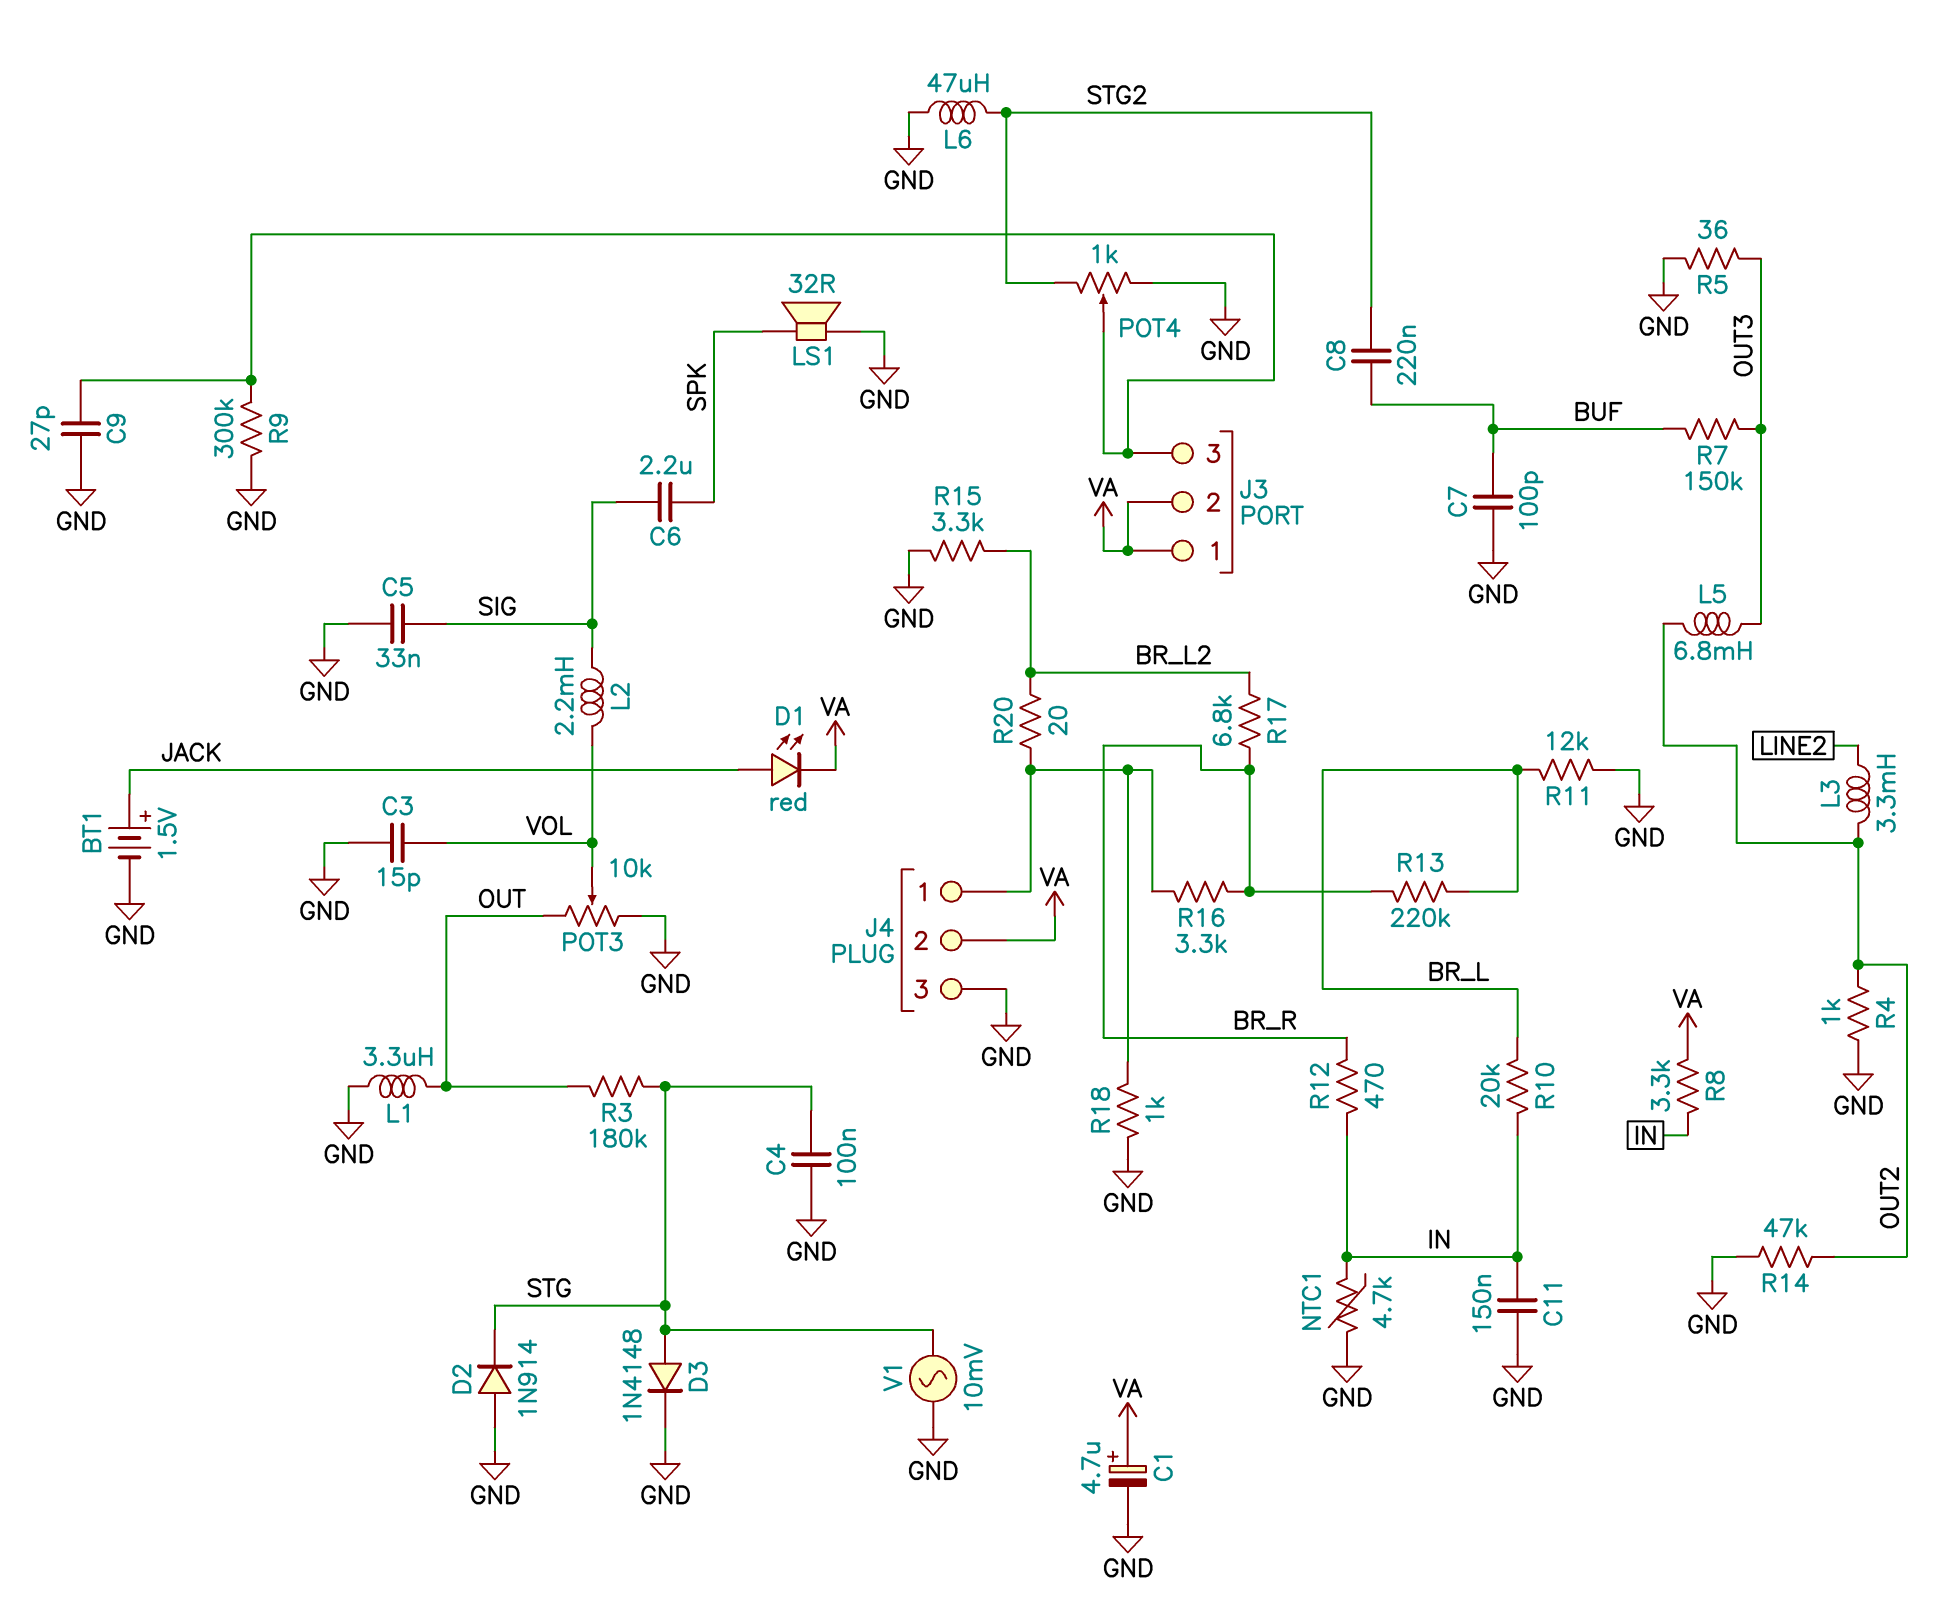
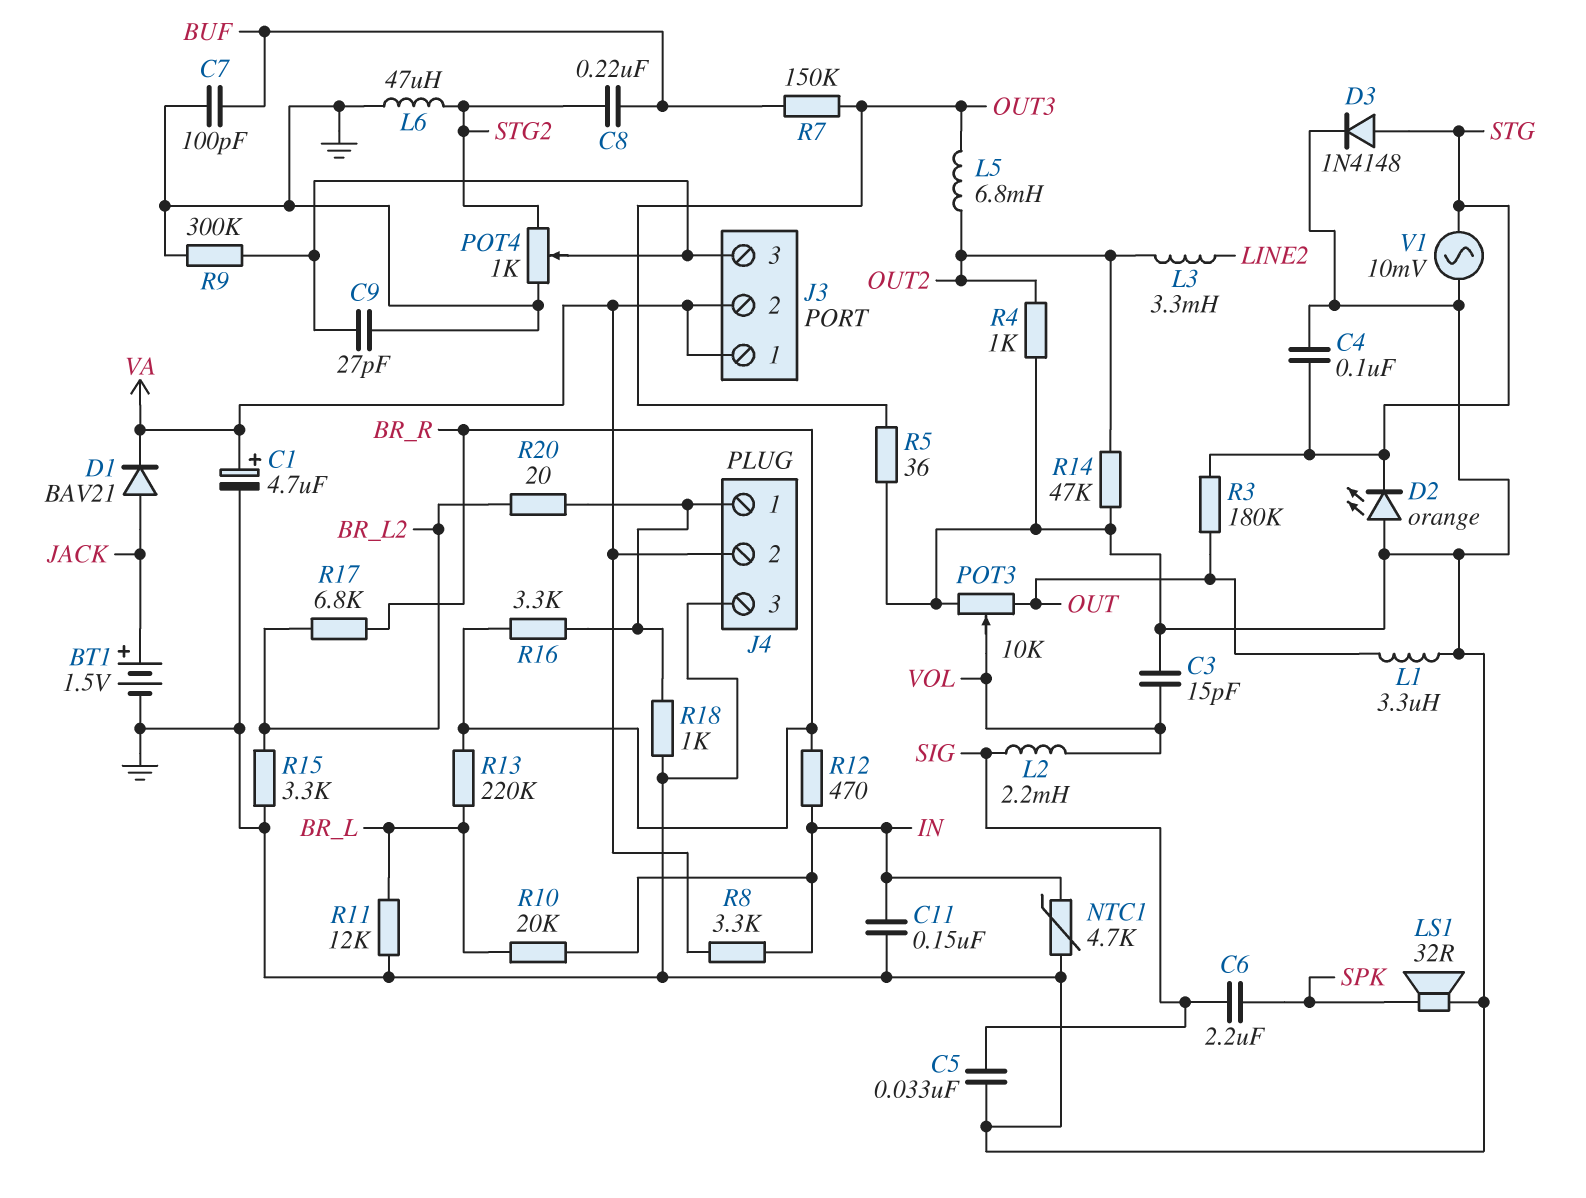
D1: LED red (A JACK, K VA) -> diode BAV21 (A JACK, K VA)
D2: diode 1N914 (A GND, K STG) -> LED orange (A GND, K STG)

